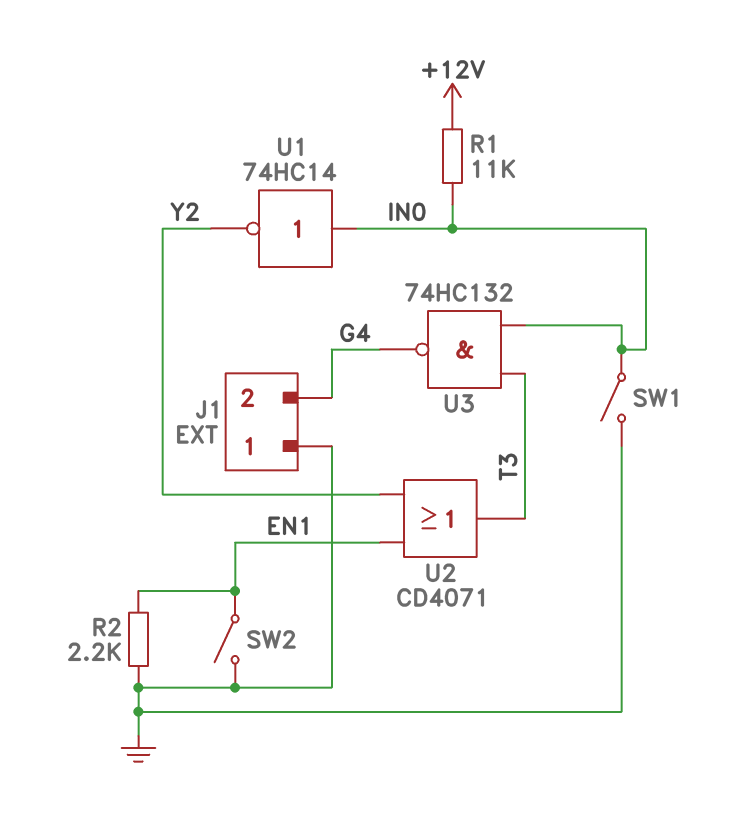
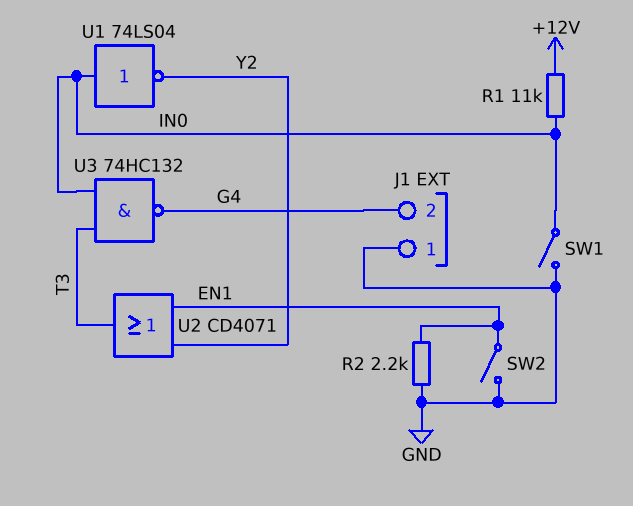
U1: NOT 74HC14 (in IN0, out Y2) -> NOT 74LS04 (in IN0, out Y2)

